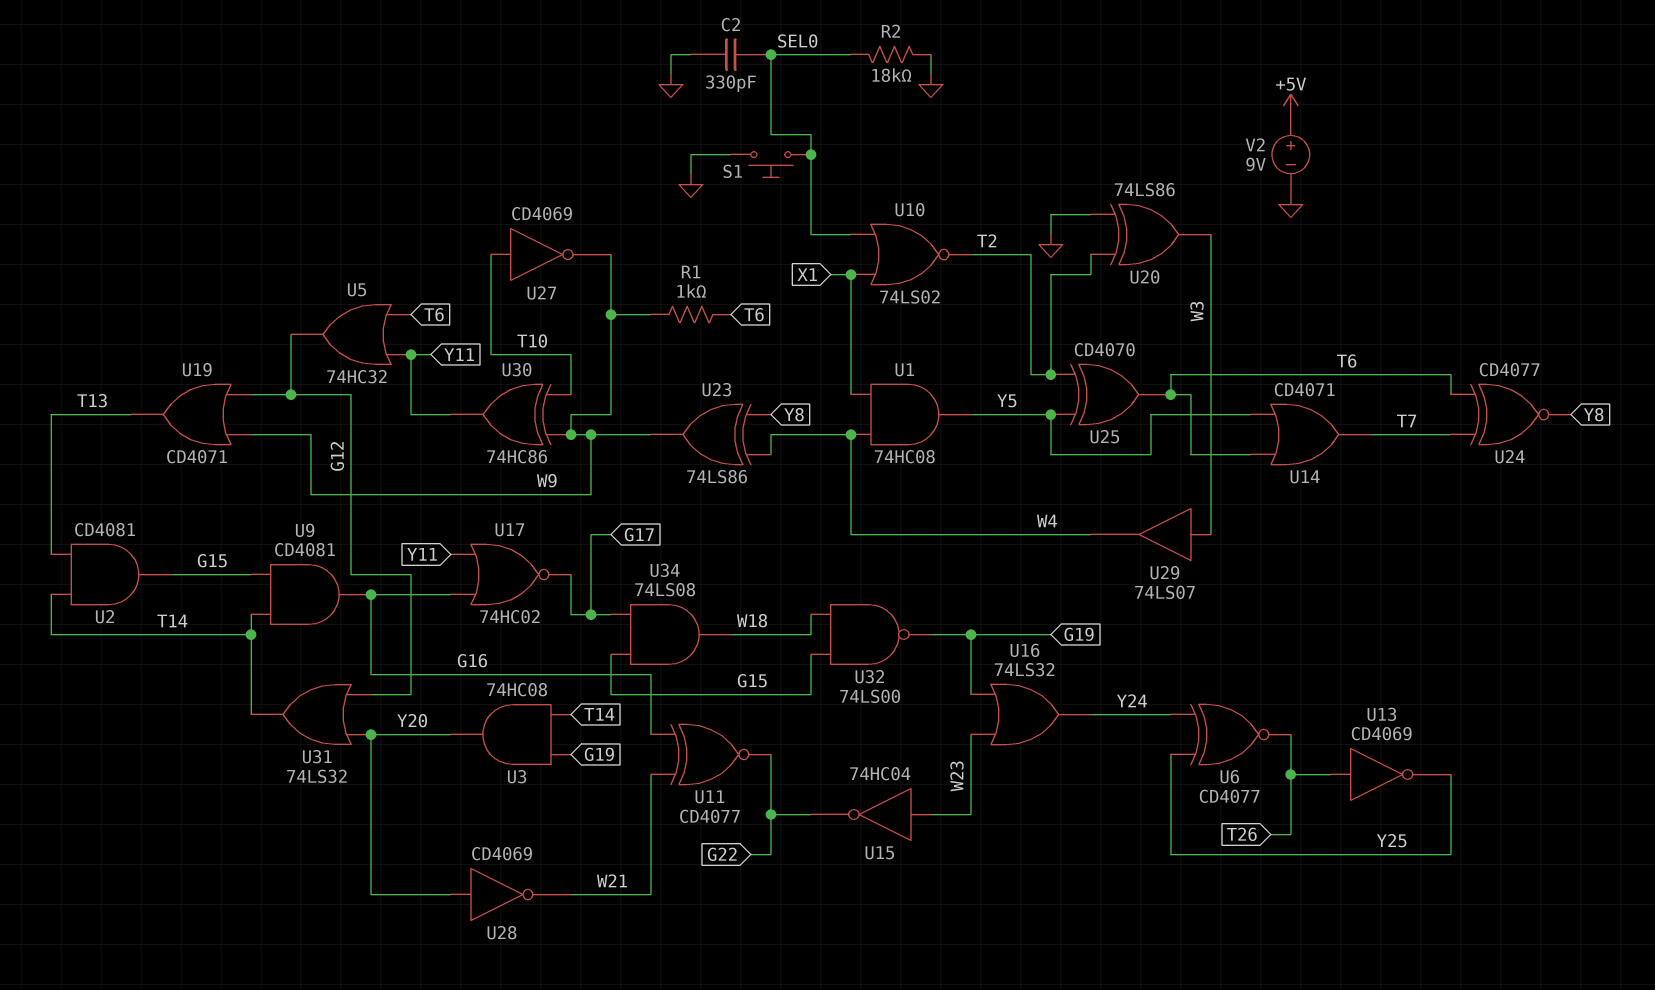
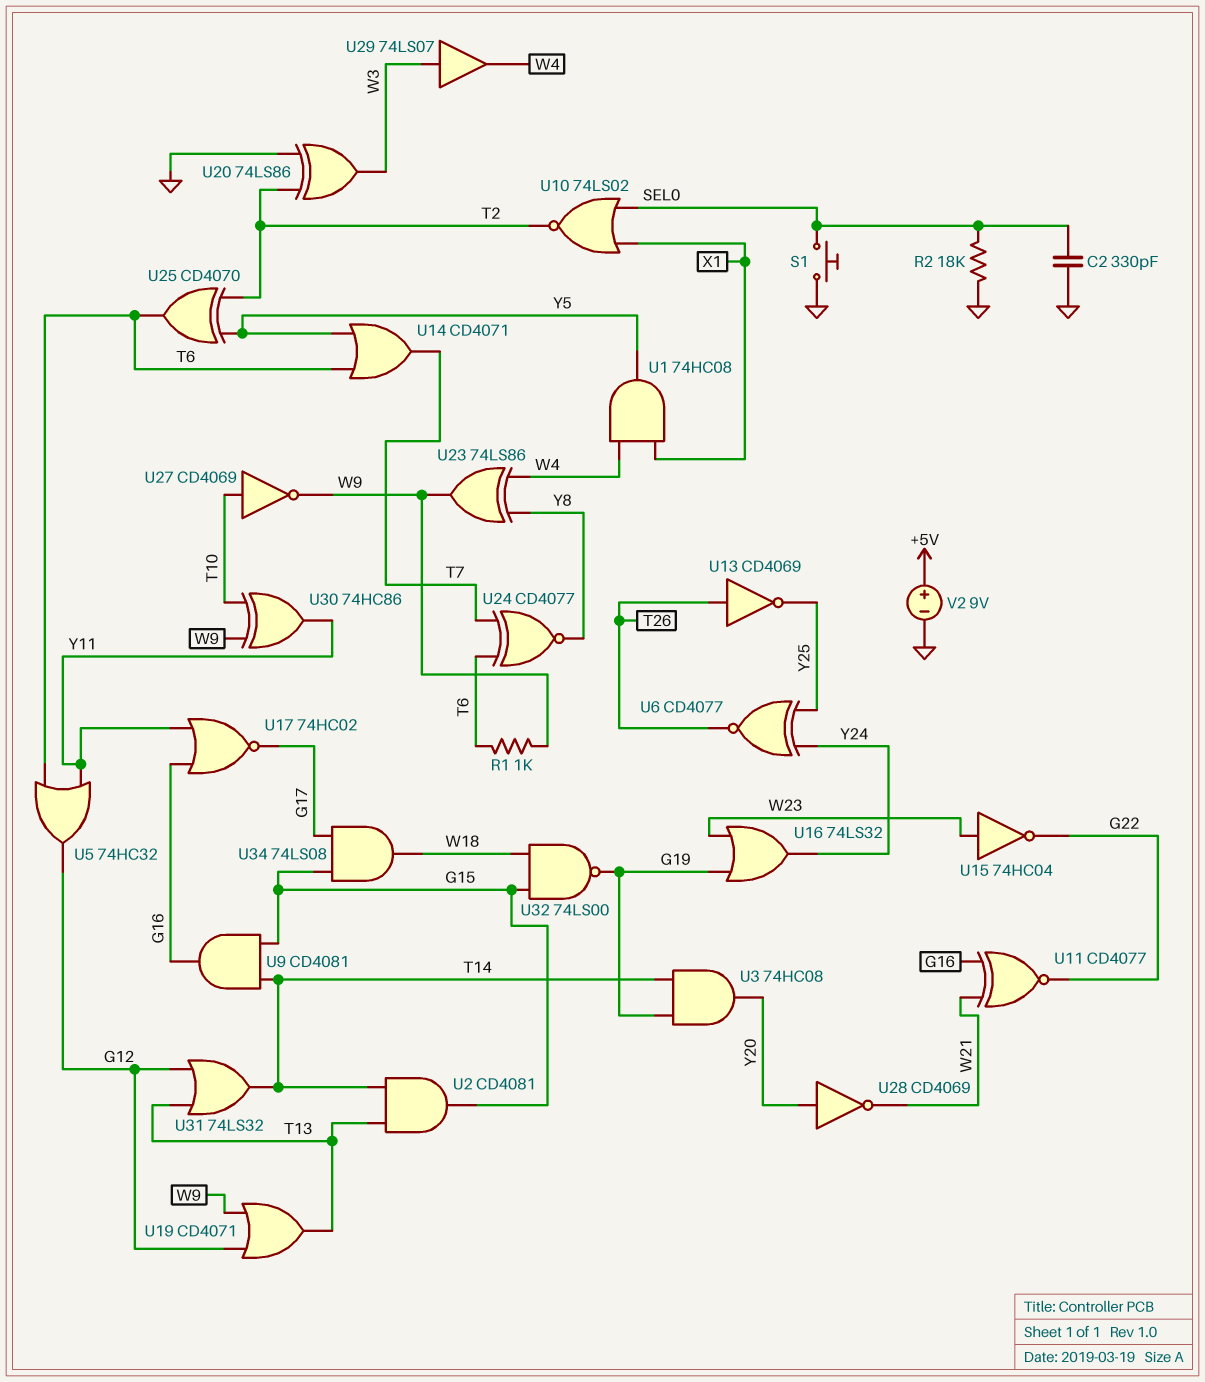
U31: OR 74LS32 (in G12, in Y20, out T14) -> OR 74LS32 (in G12, in T13, out T14)

